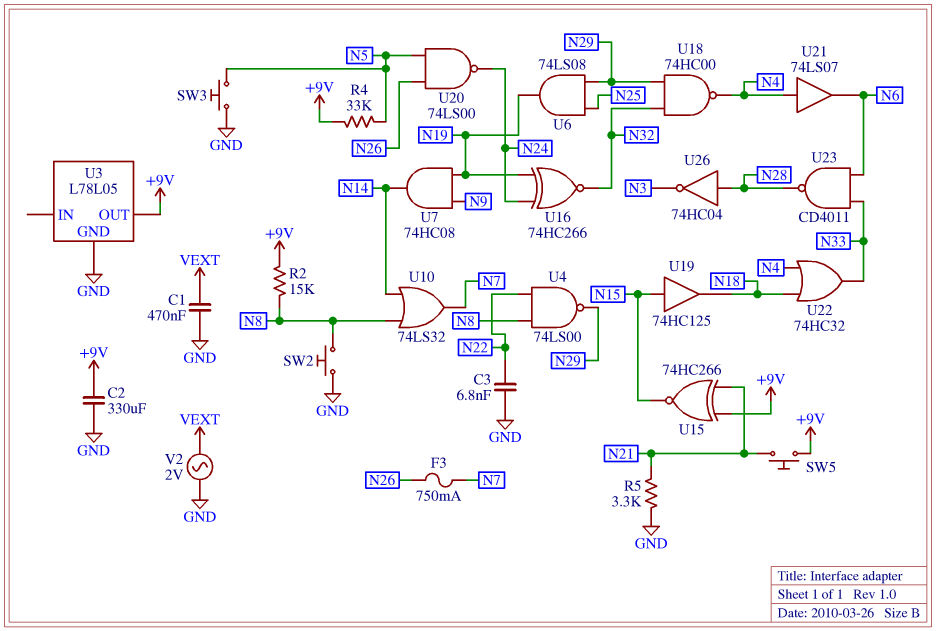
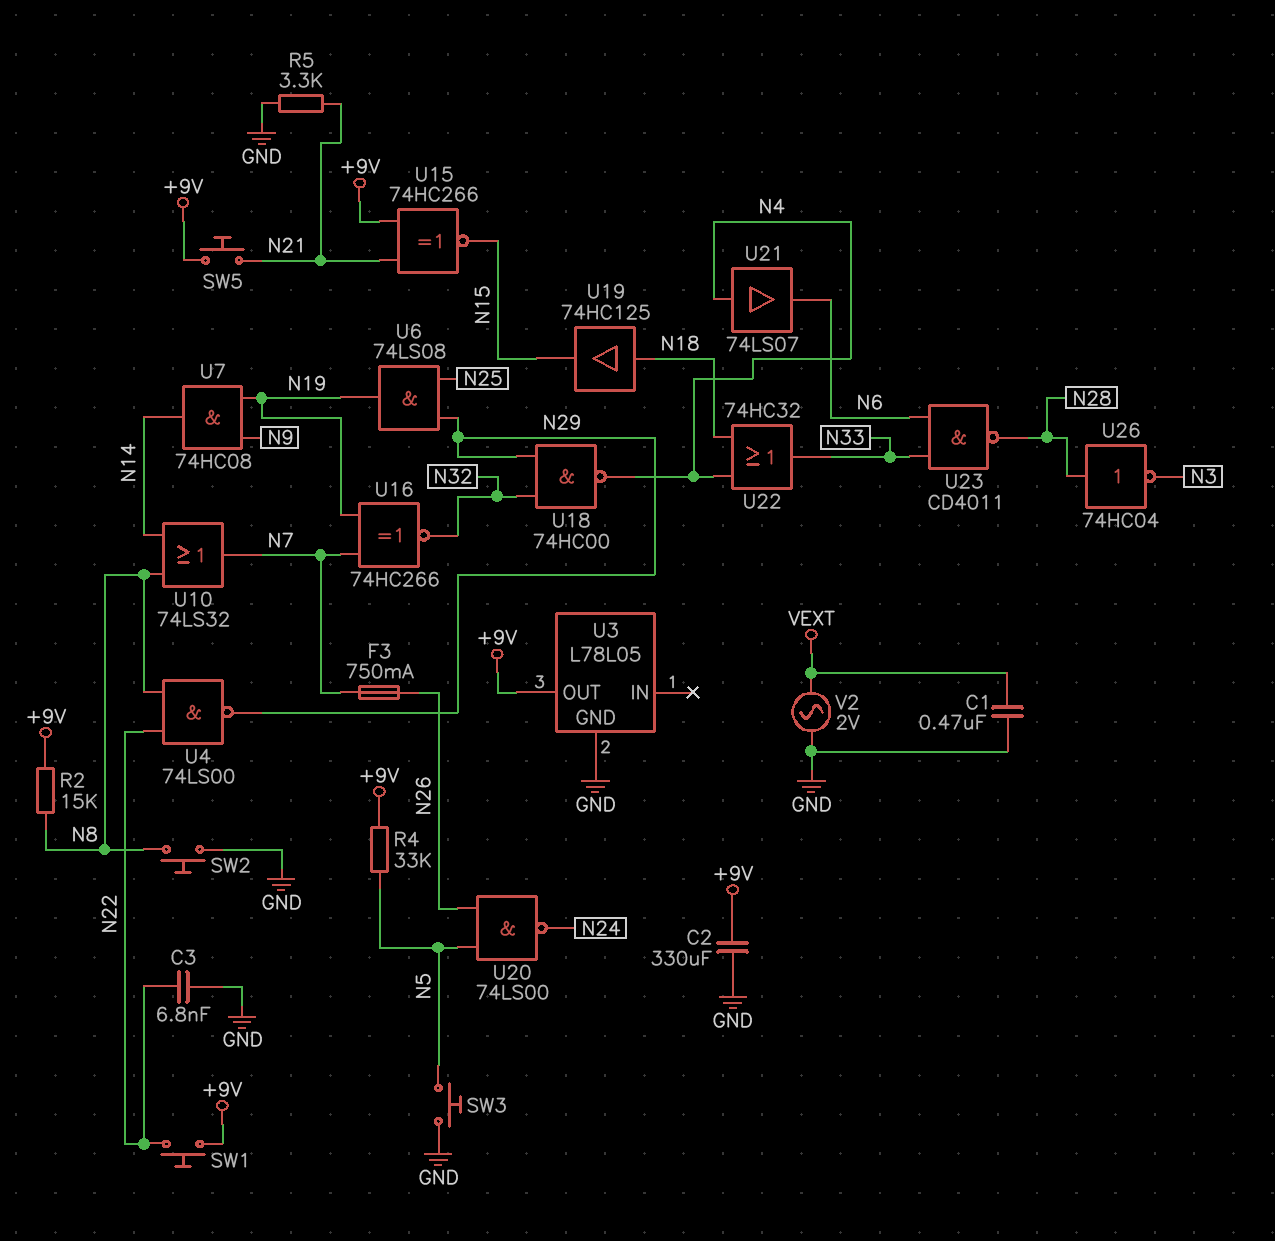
SW1: none -> button (+9V, N22)
U16: XNOR 74HC266 (in N19, in N24, out N32) -> XNOR 74HC266 (in N7, in N19, out N32)
U19: buffer 74HC125 (in N15, out N18) -> buffer 74HC125 (in N18, out N15)

